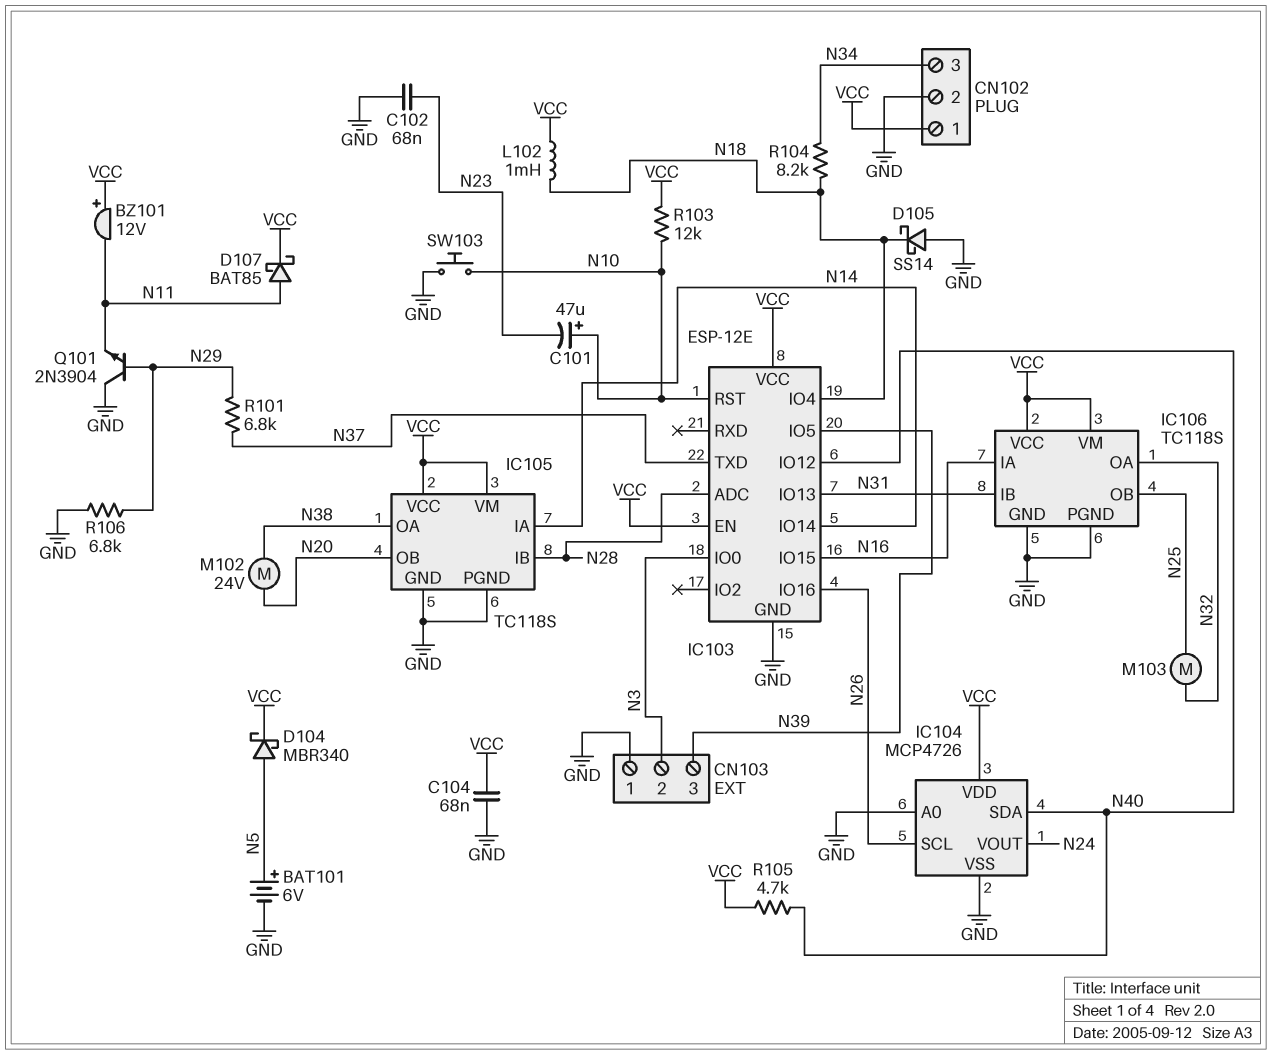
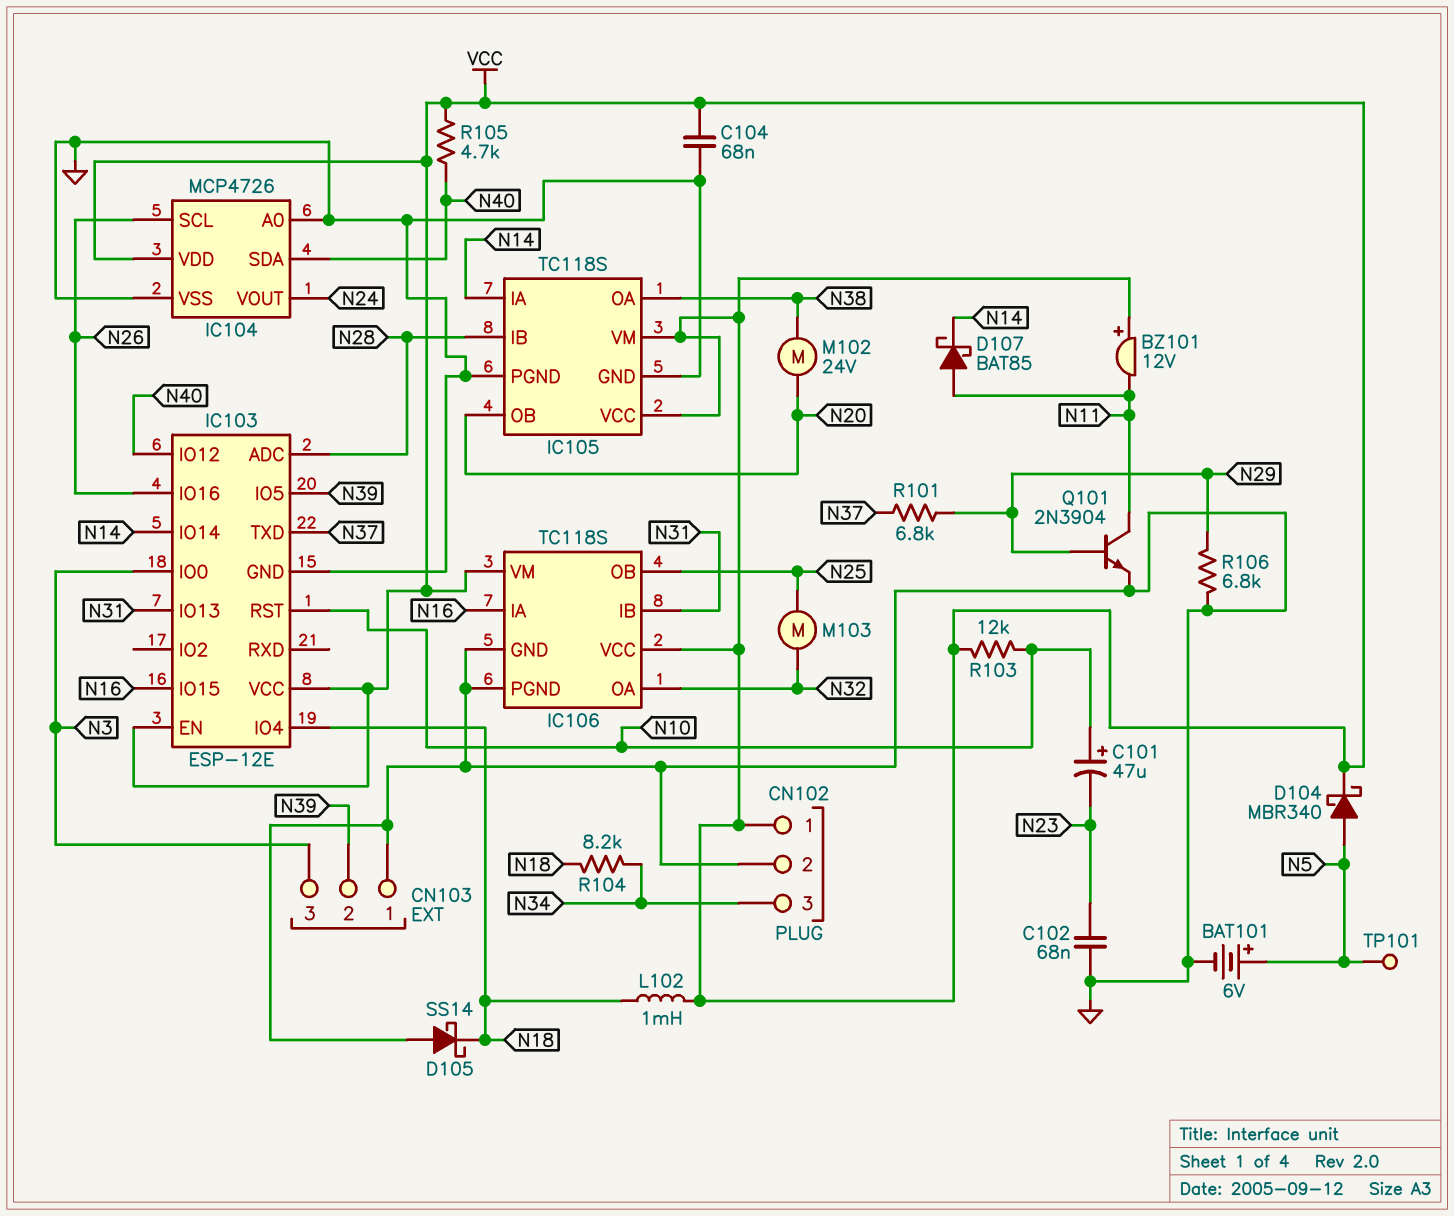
CN103 pin 2: N3 -> N39
CN103 pin 3: N39 -> N3
D107: schottky BAT85 (A N11, K VCC) -> schottky BAT85 (A N11, K N14)
Q101: NPN 2N3904 (B N29, C GND, E N11) -> NPN 2N3904 (B N29, C N11, E GND)
SW103: button (GND, N10) -> none
TP101: none -> test point (N5)

